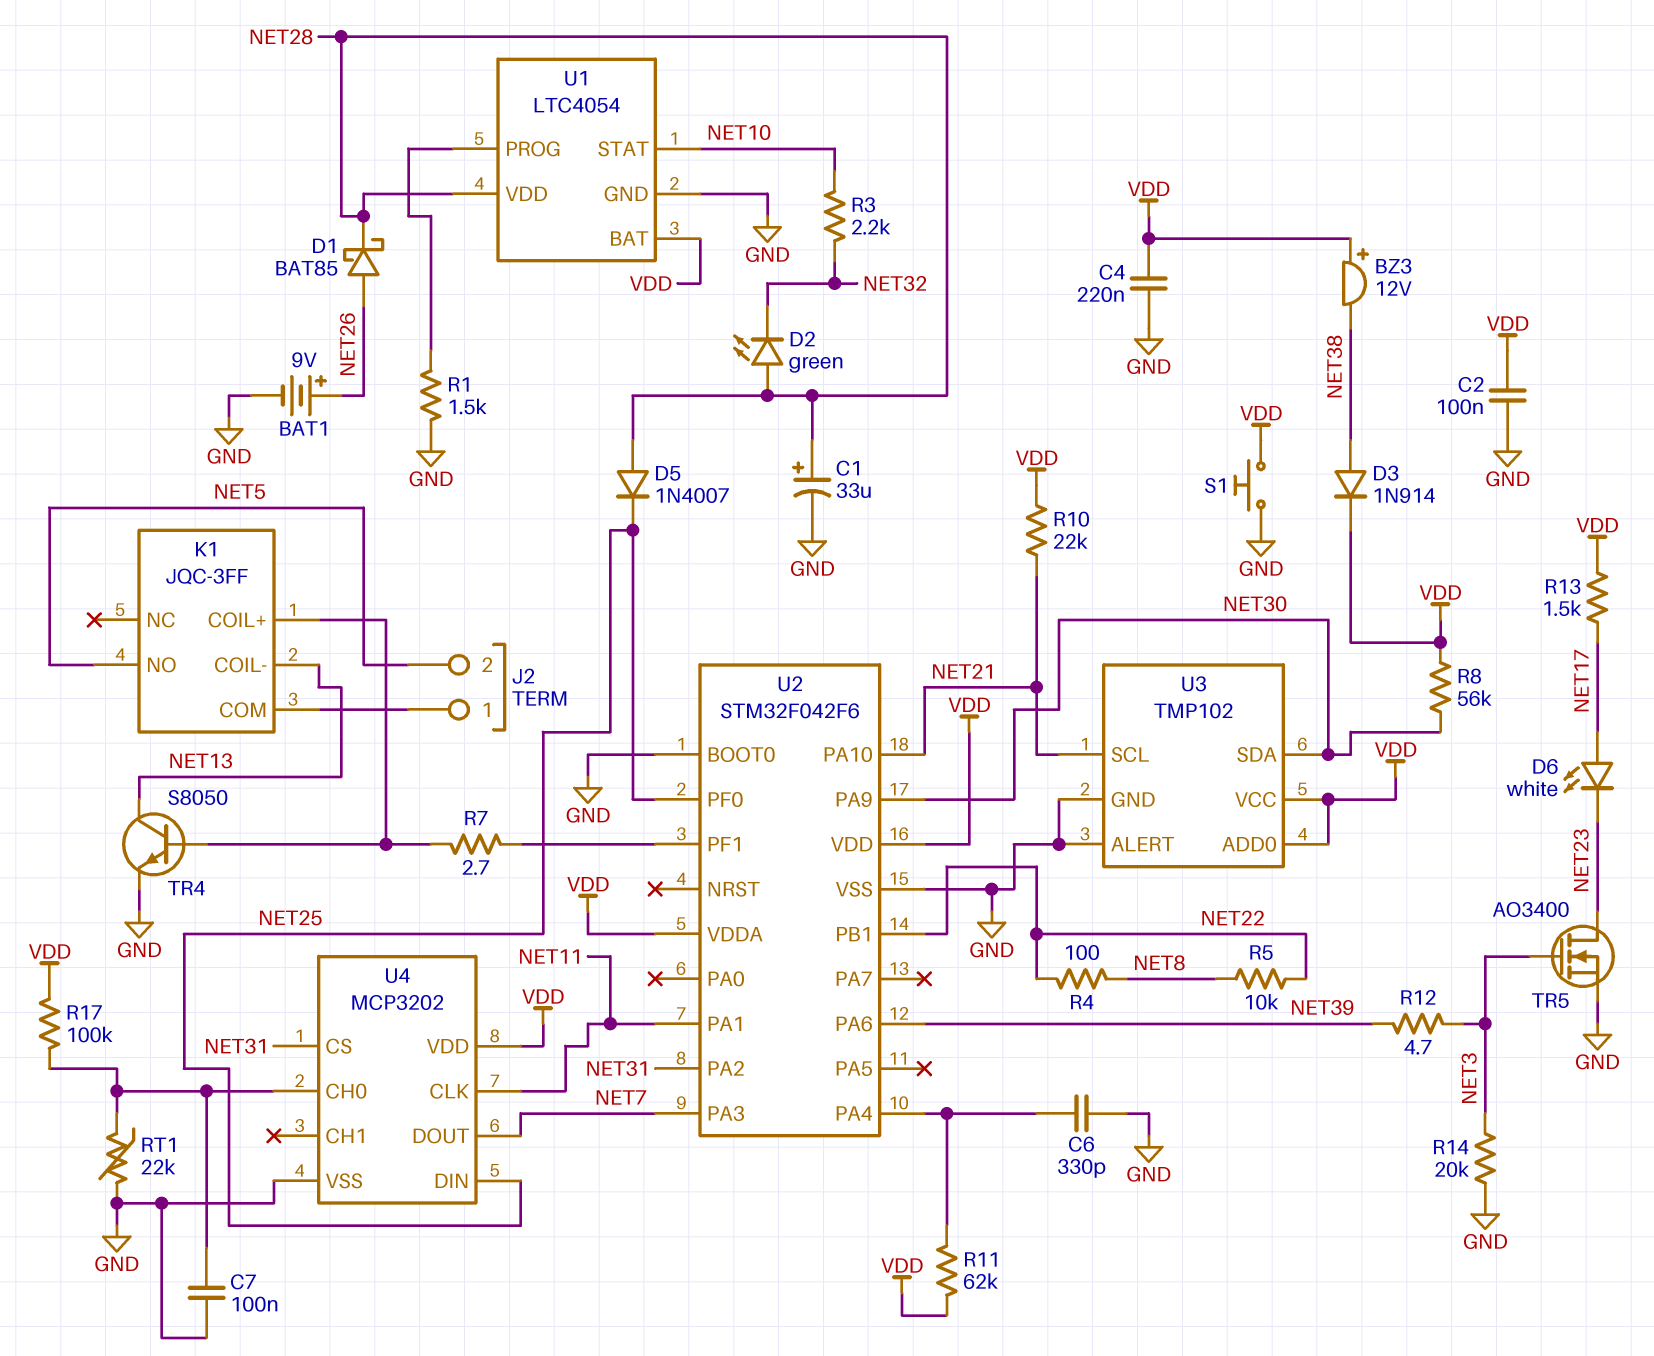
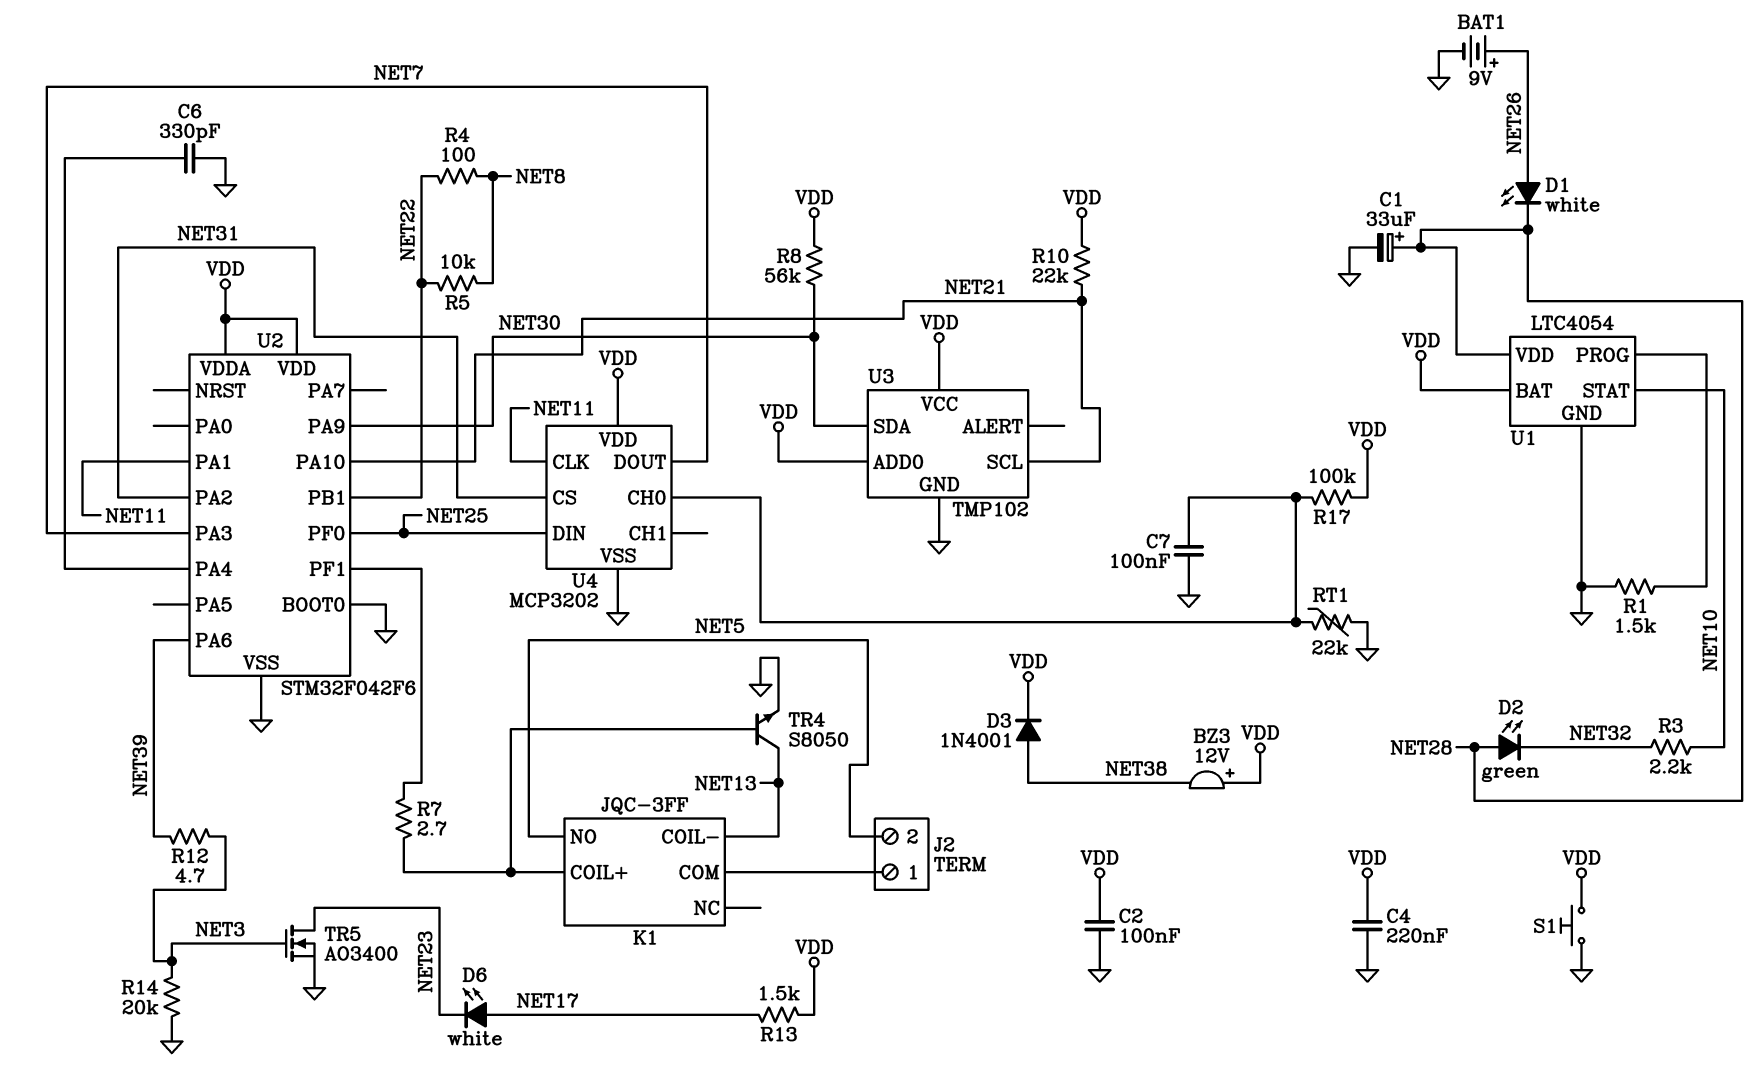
D1: schottky BAT85 (A NET26, K NET28) -> LED white (A NET26, K NET28)
D3: diode 1N914 (A NET38, K VDD) -> diode 1N4001 (A NET38, K VDD)
D5: diode 1N4007 (A NET28, K NET25) -> none
R11: 62k (U2/PA4, VDD) -> none
U3 pin ALERT: GND -> none

